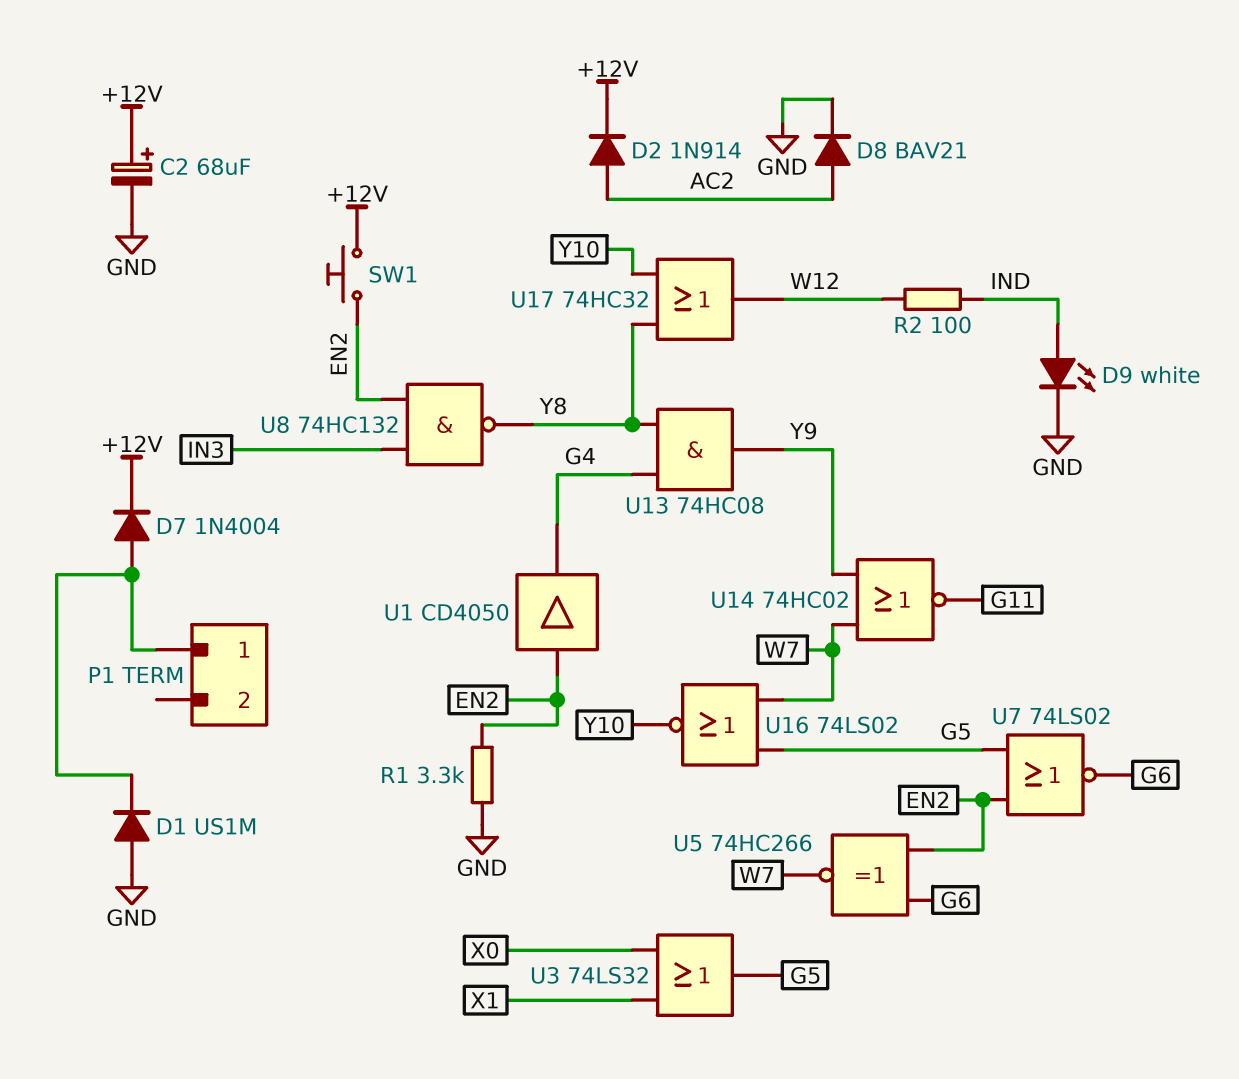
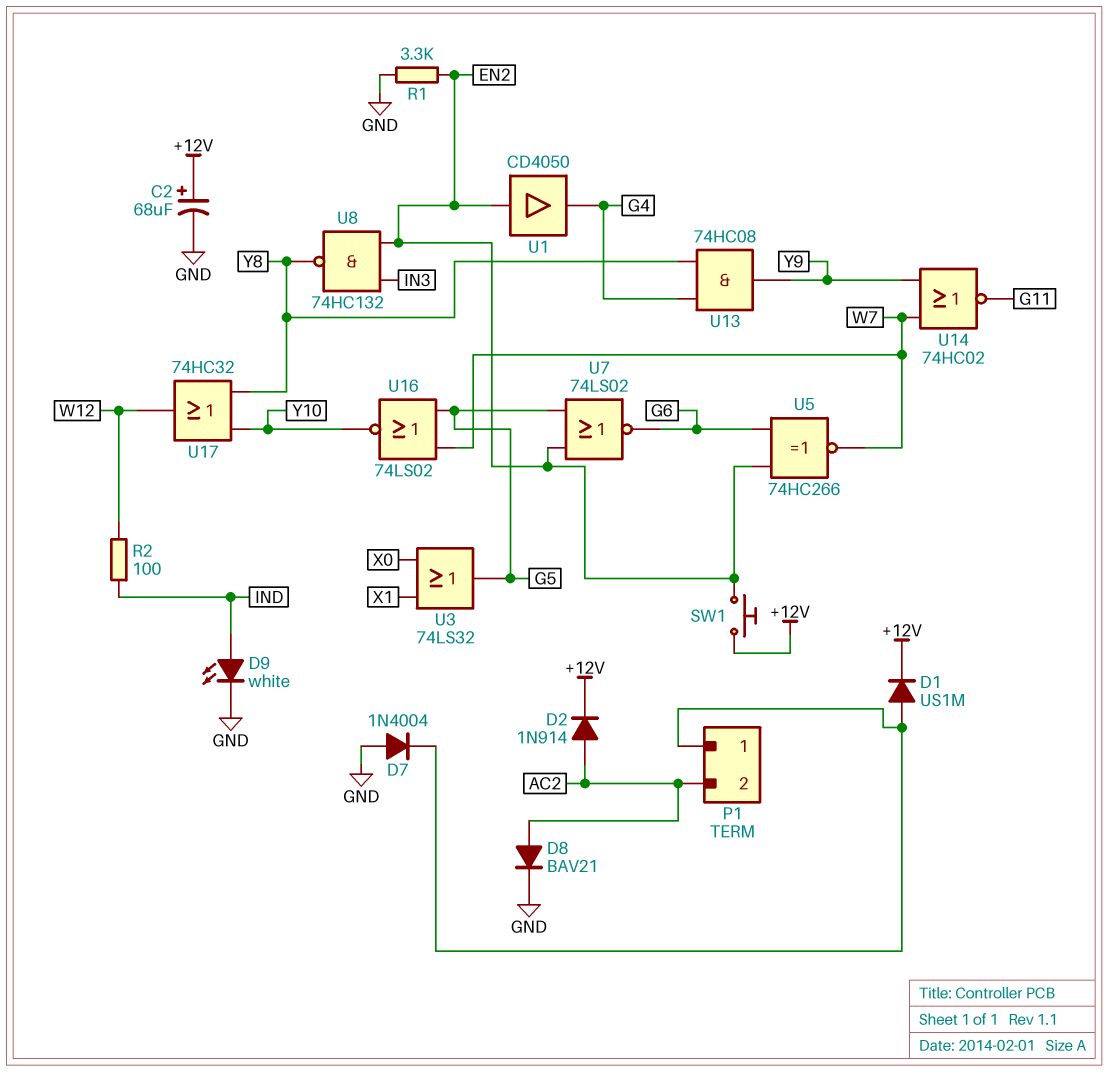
D1: diode US1M (A GND, K P1/1) -> diode US1M (A P1/1, K +12V)
D7: diode 1N4004 (A P1/1, K +12V) -> diode 1N4004 (A GND, K P1/1)
P1 pin 2: none -> AC2

